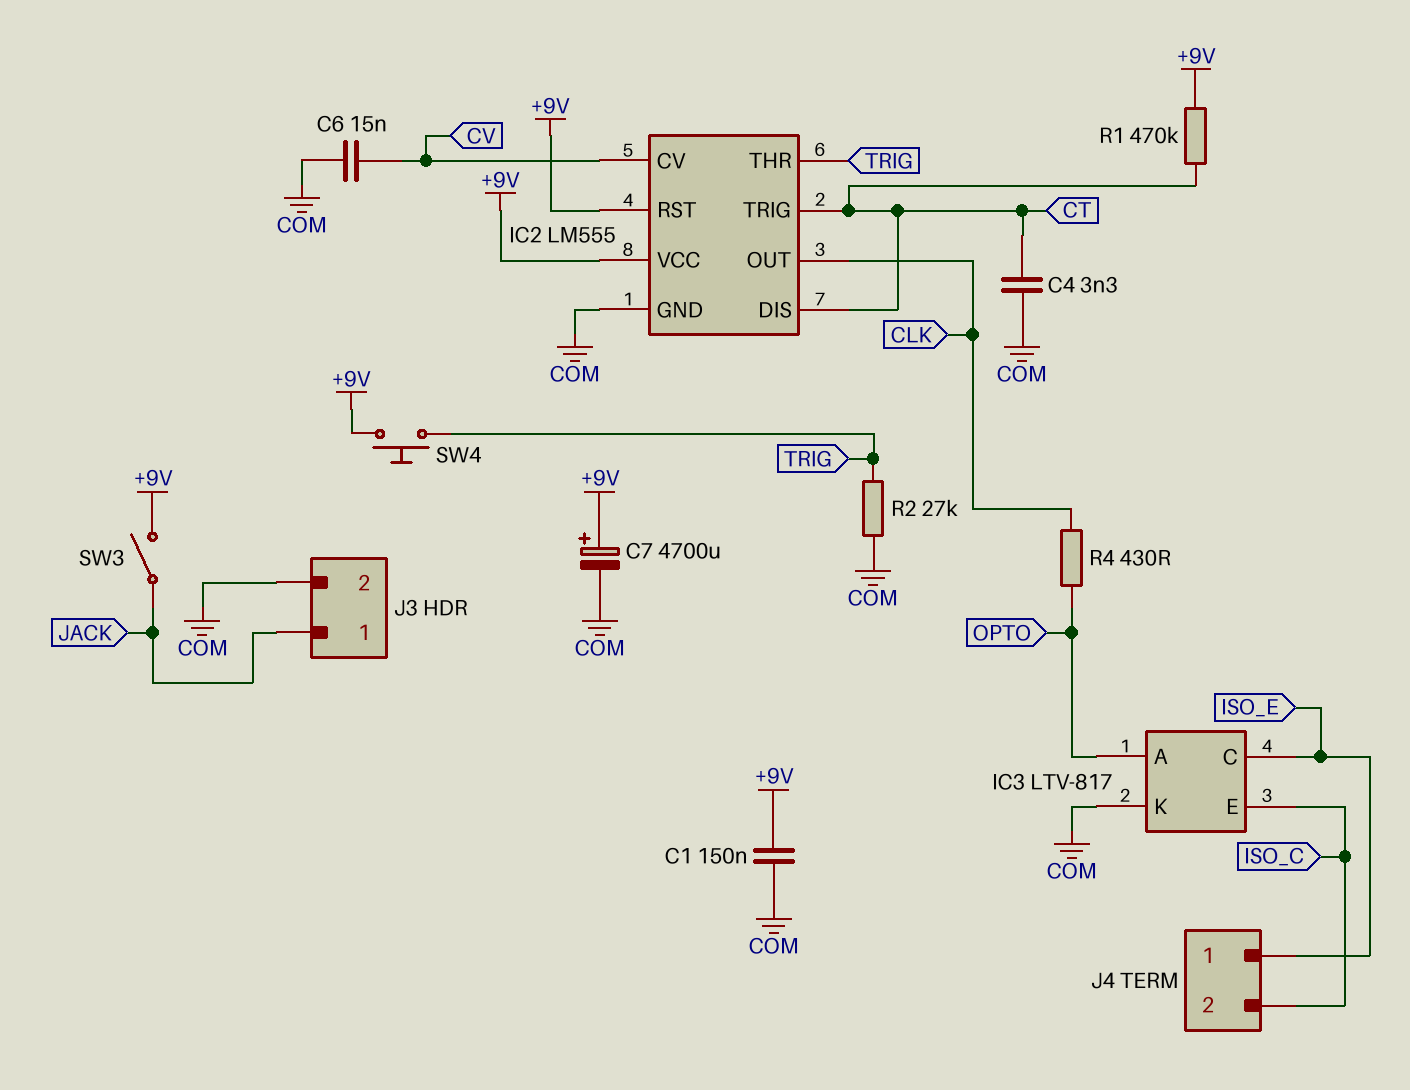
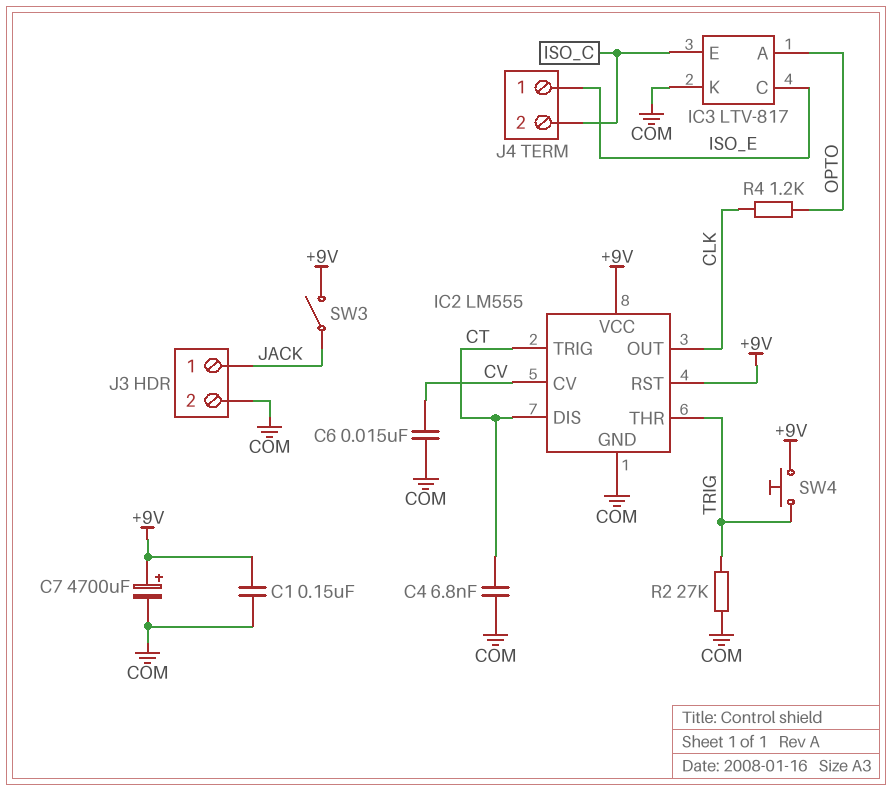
C4: 3.3nF (COM, CT) -> 6.8nF (COM, CT)
R1: 470k (+9V, CT) -> none
R4: 430 (CLK, OPTO) -> 1.2k (CLK, OPTO)

